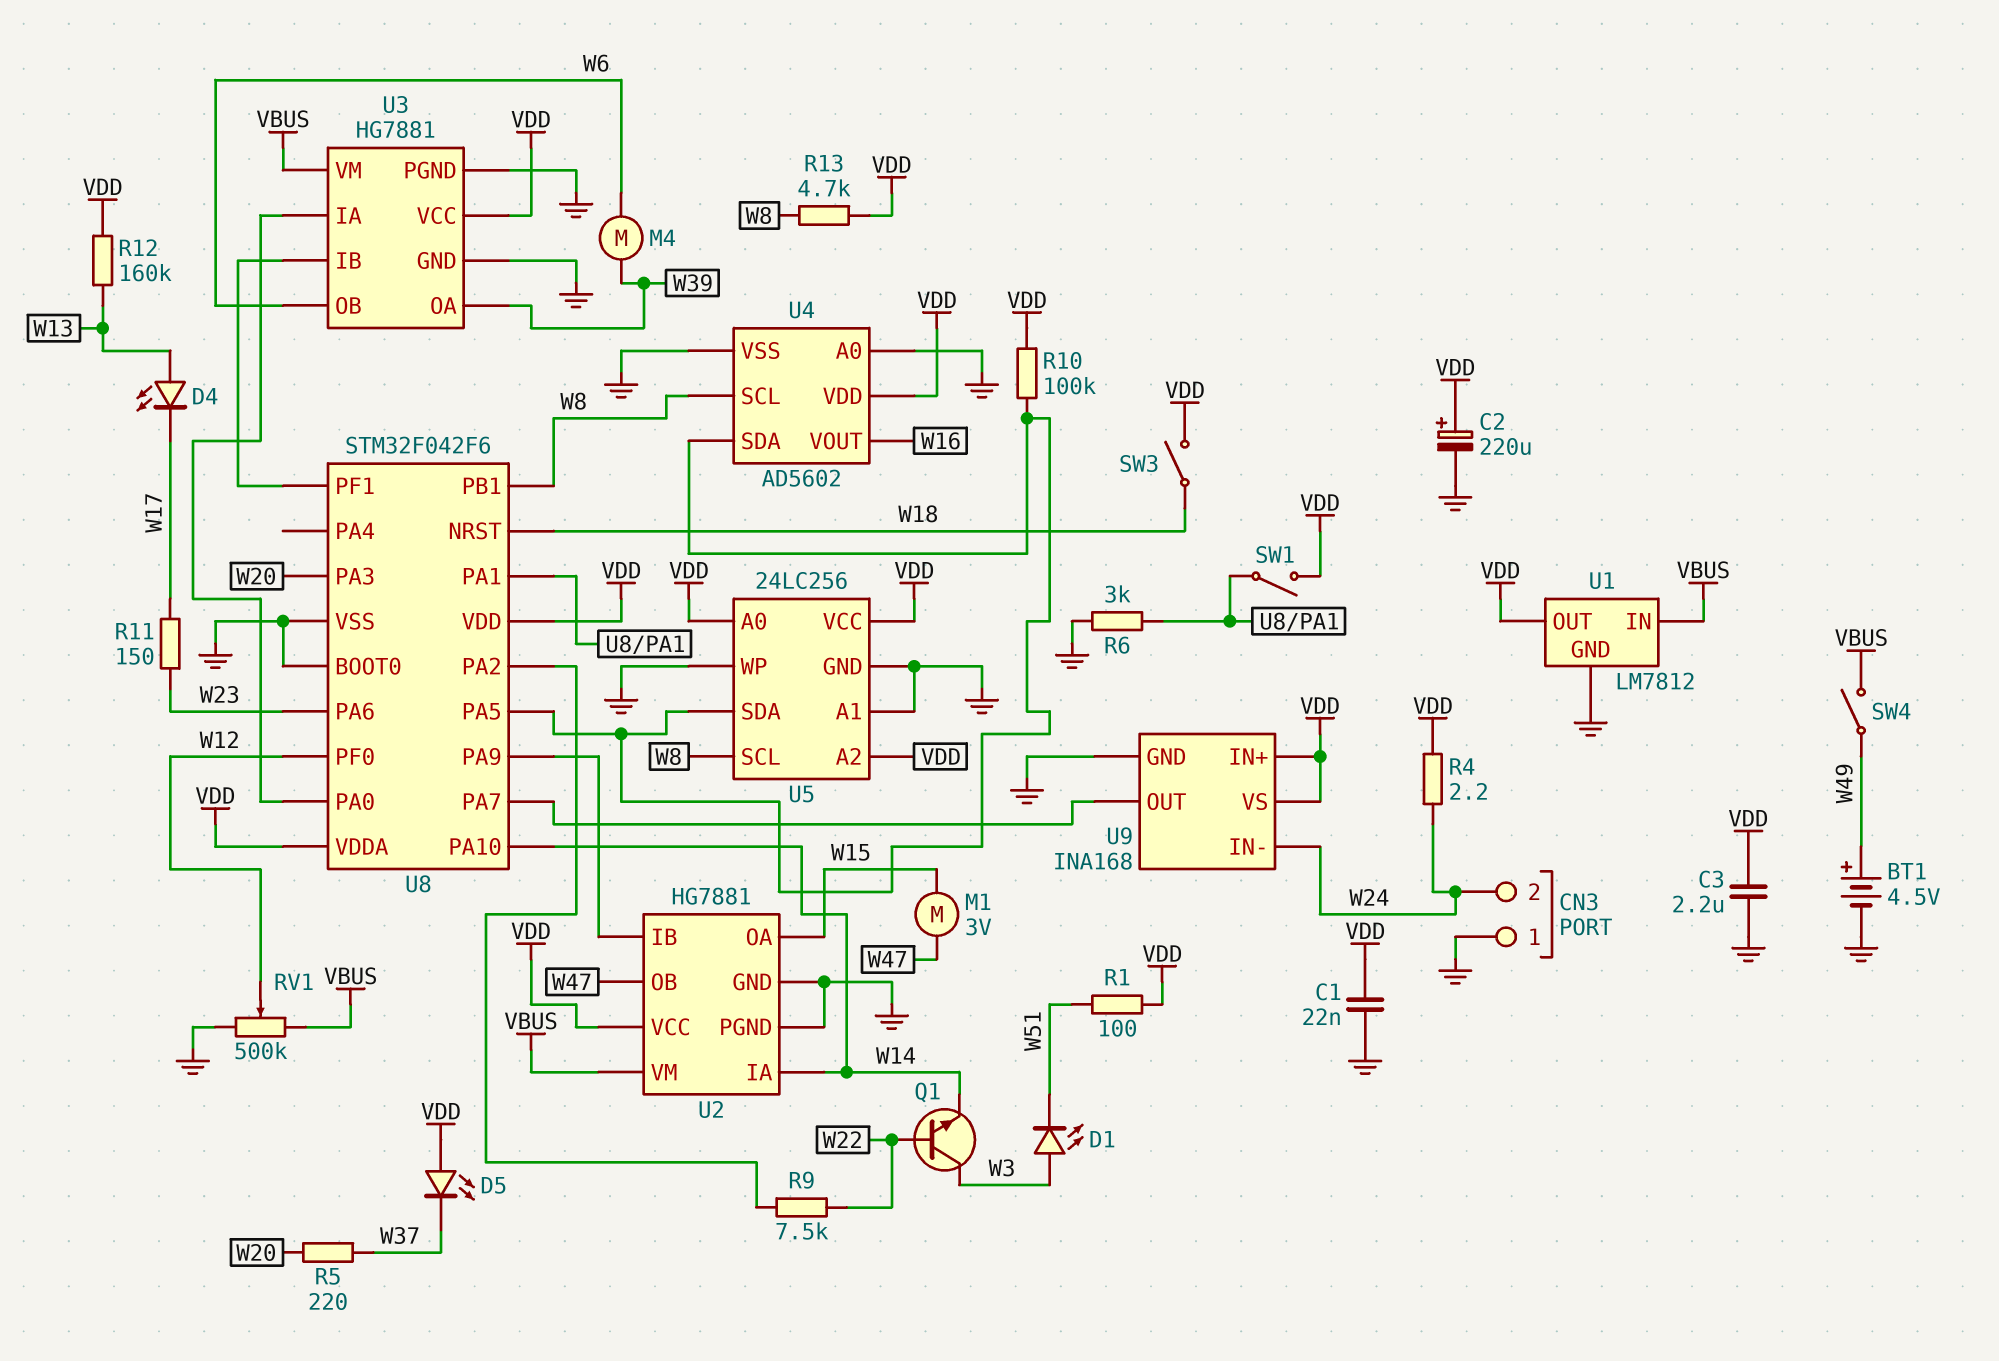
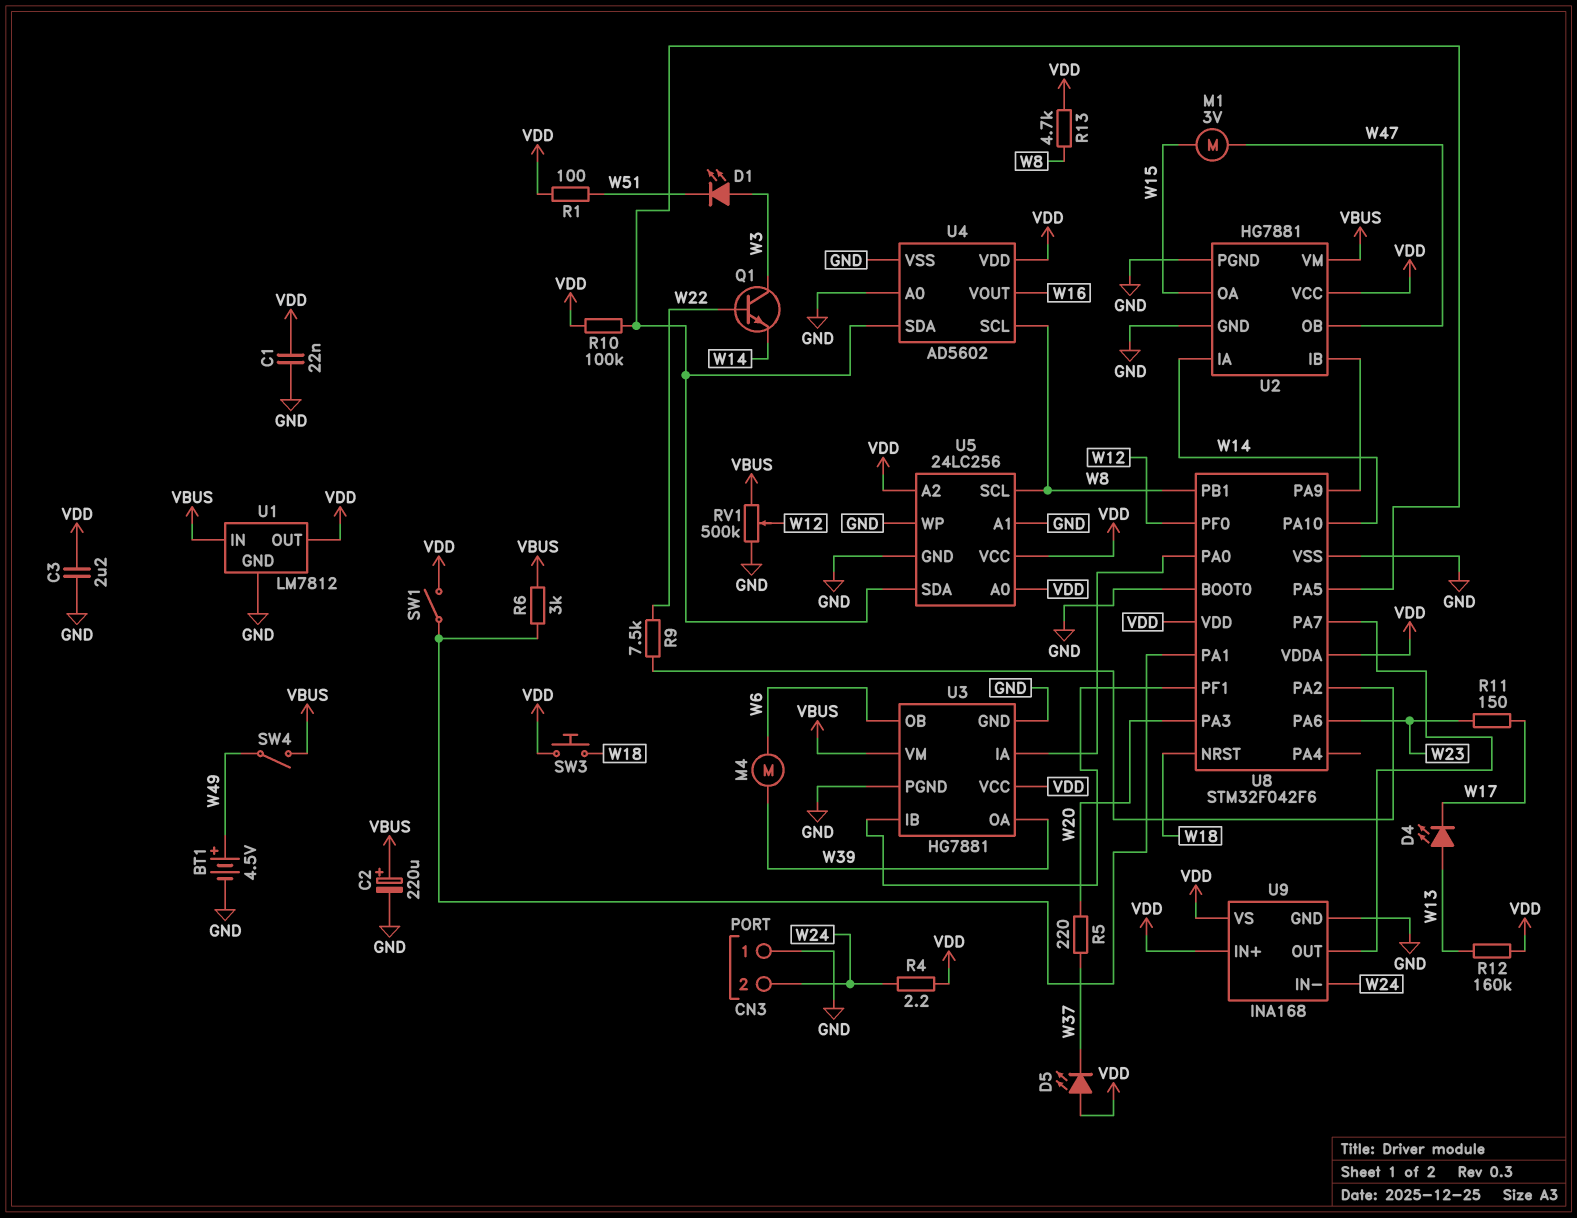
C2: 220uF (plus VDD, minus GND) -> 220uF (plus VBUS, minus GND)
R6: 3k (GND, U8/PA1) -> 3k (U8/PA1, VBUS)
SW3: switch (VDD, W18) -> button (VDD, W18)

